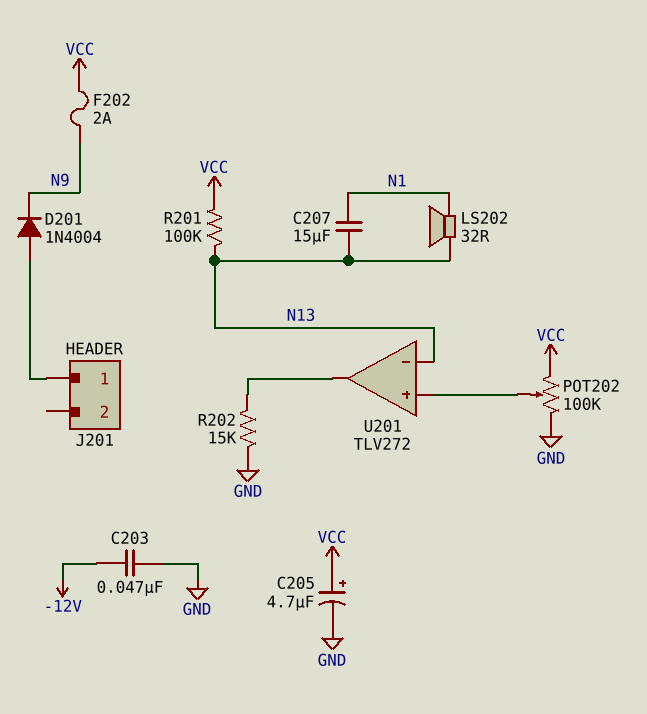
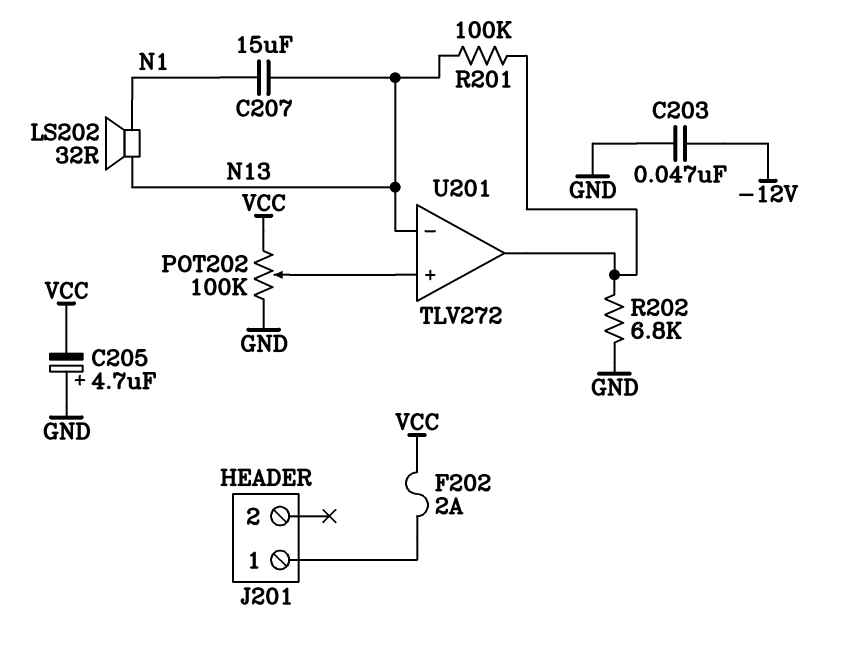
C205: 4.7uF (plus VCC, minus GND) -> 4.7uF (plus GND, minus VCC)
D201: diode 1N4004 (A J201/1, K N9) -> none
F202: 2A (N9, VCC) -> 2A (J201/1, VCC)
R201: 100k (N13, VCC) -> 100k (N13, U201/out)
R202: 15k (GND, U201/out) -> 6.8k (GND, U201/out)

